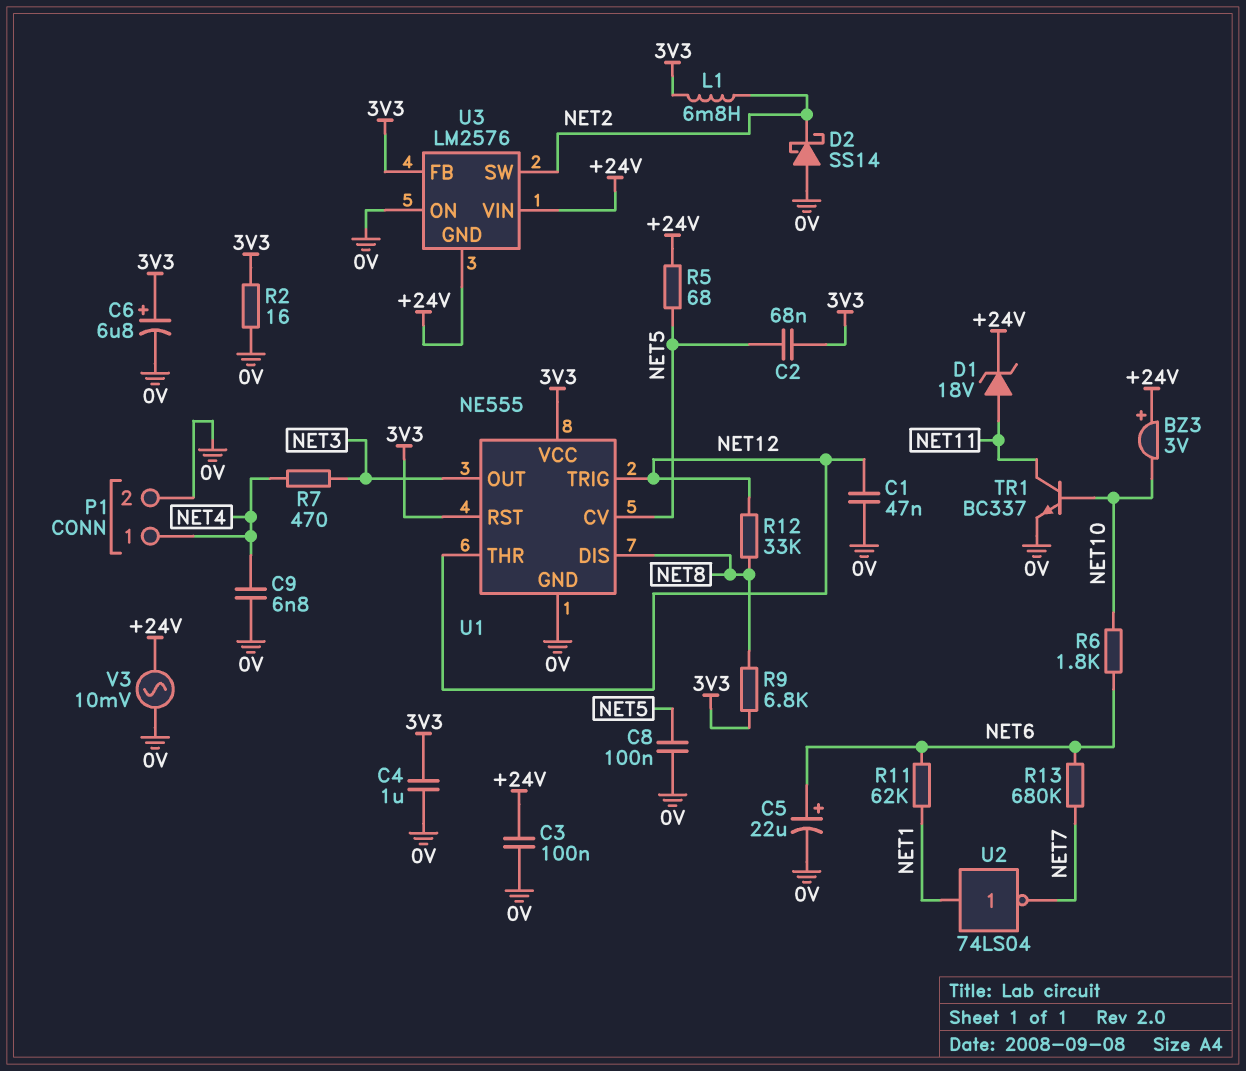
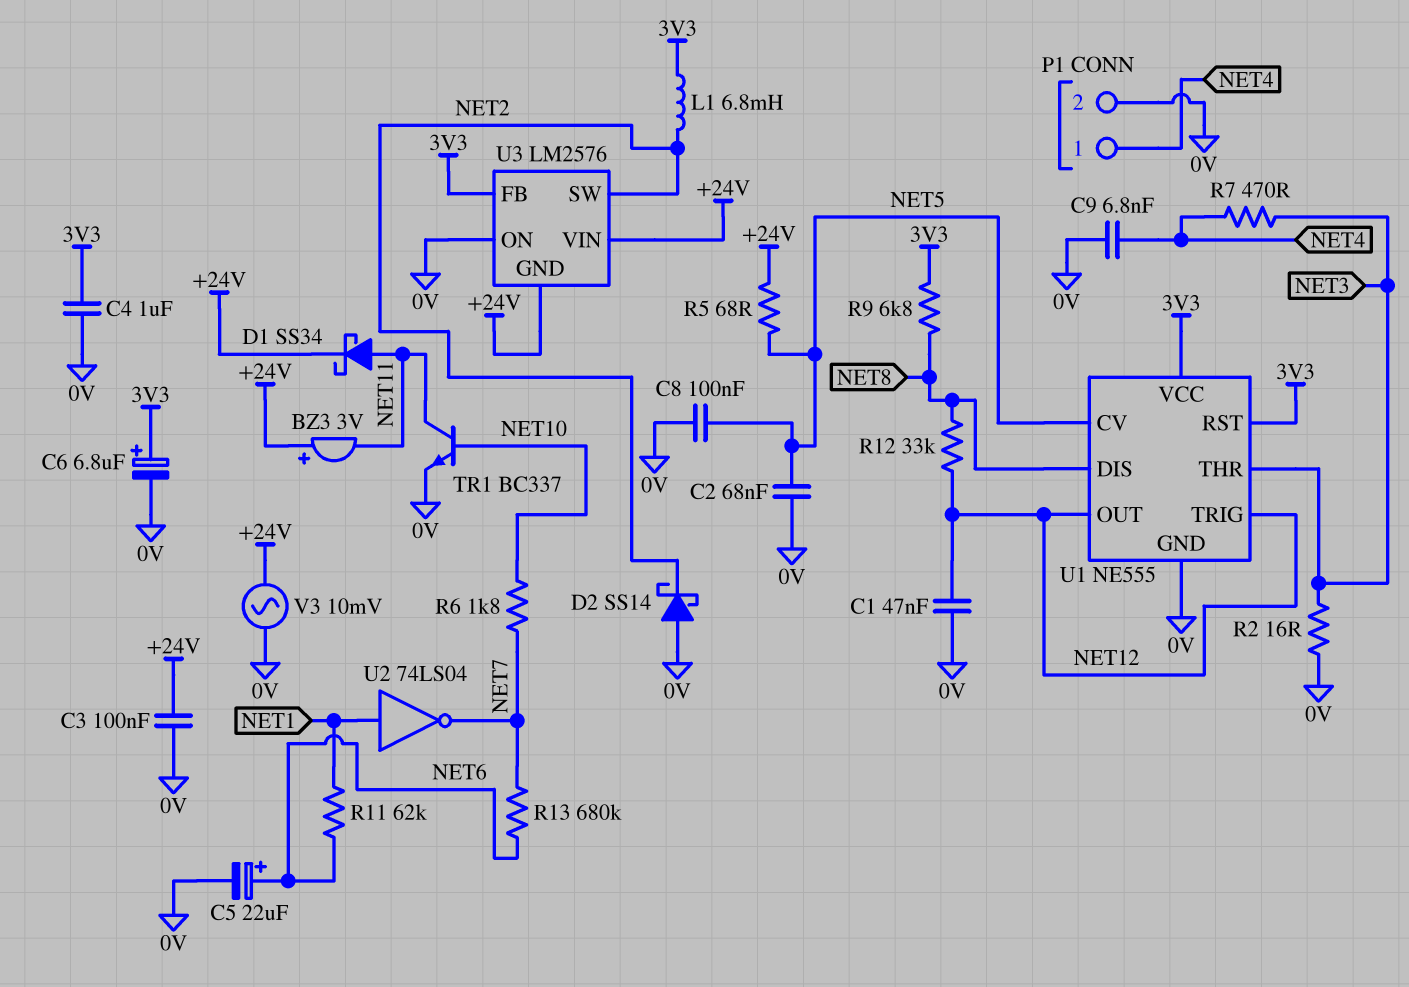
BZ3: buzzer 3V (plus +24V, minus NET10) -> buzzer 3V (plus +24V, minus NET11)
C2: 68nF (3V3, NET5) -> 68nF (0V, NET5)
D1: zener 18V (A NET11, K +24V) -> schottky SS34 (A NET11, K +24V)
R2: 16 (0V, 3V3) -> 16 (0V, NET3)
R6: 1.8k (NET6, NET10) -> 1.8k (NET7, NET10)
U1 pin OUT: NET3 -> NET12
U1 pin THR: NET12 -> NET3

